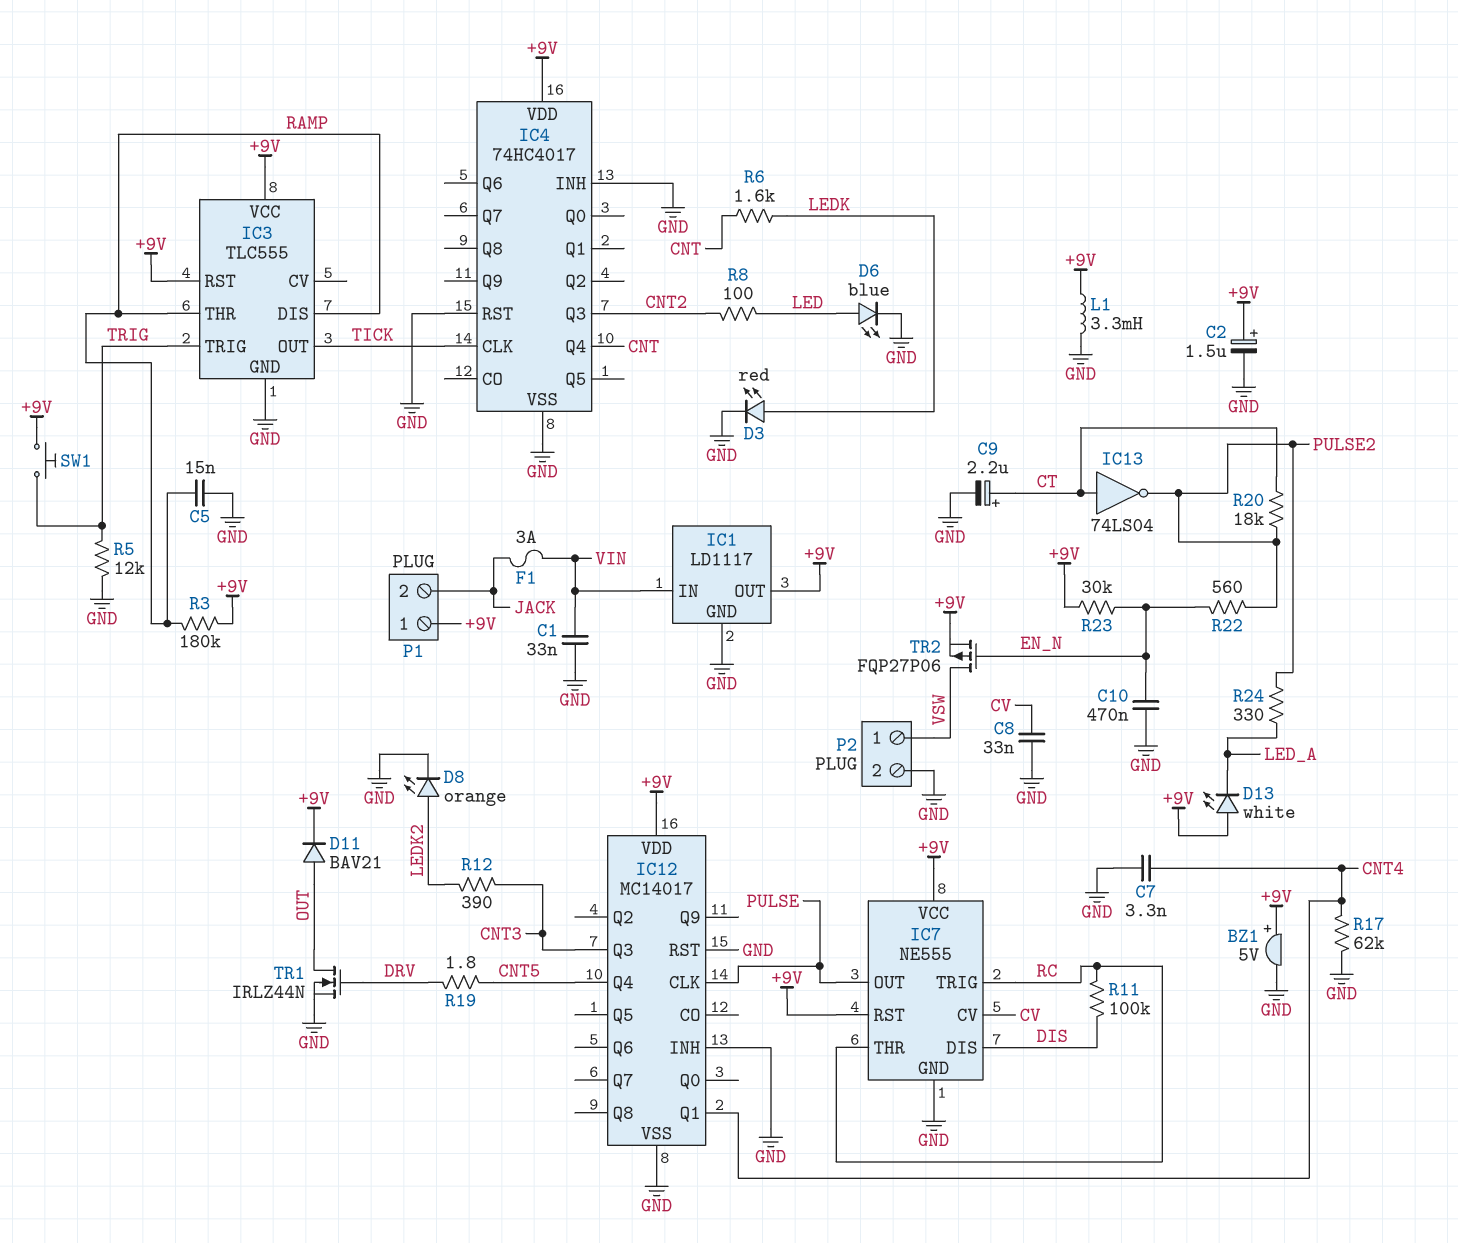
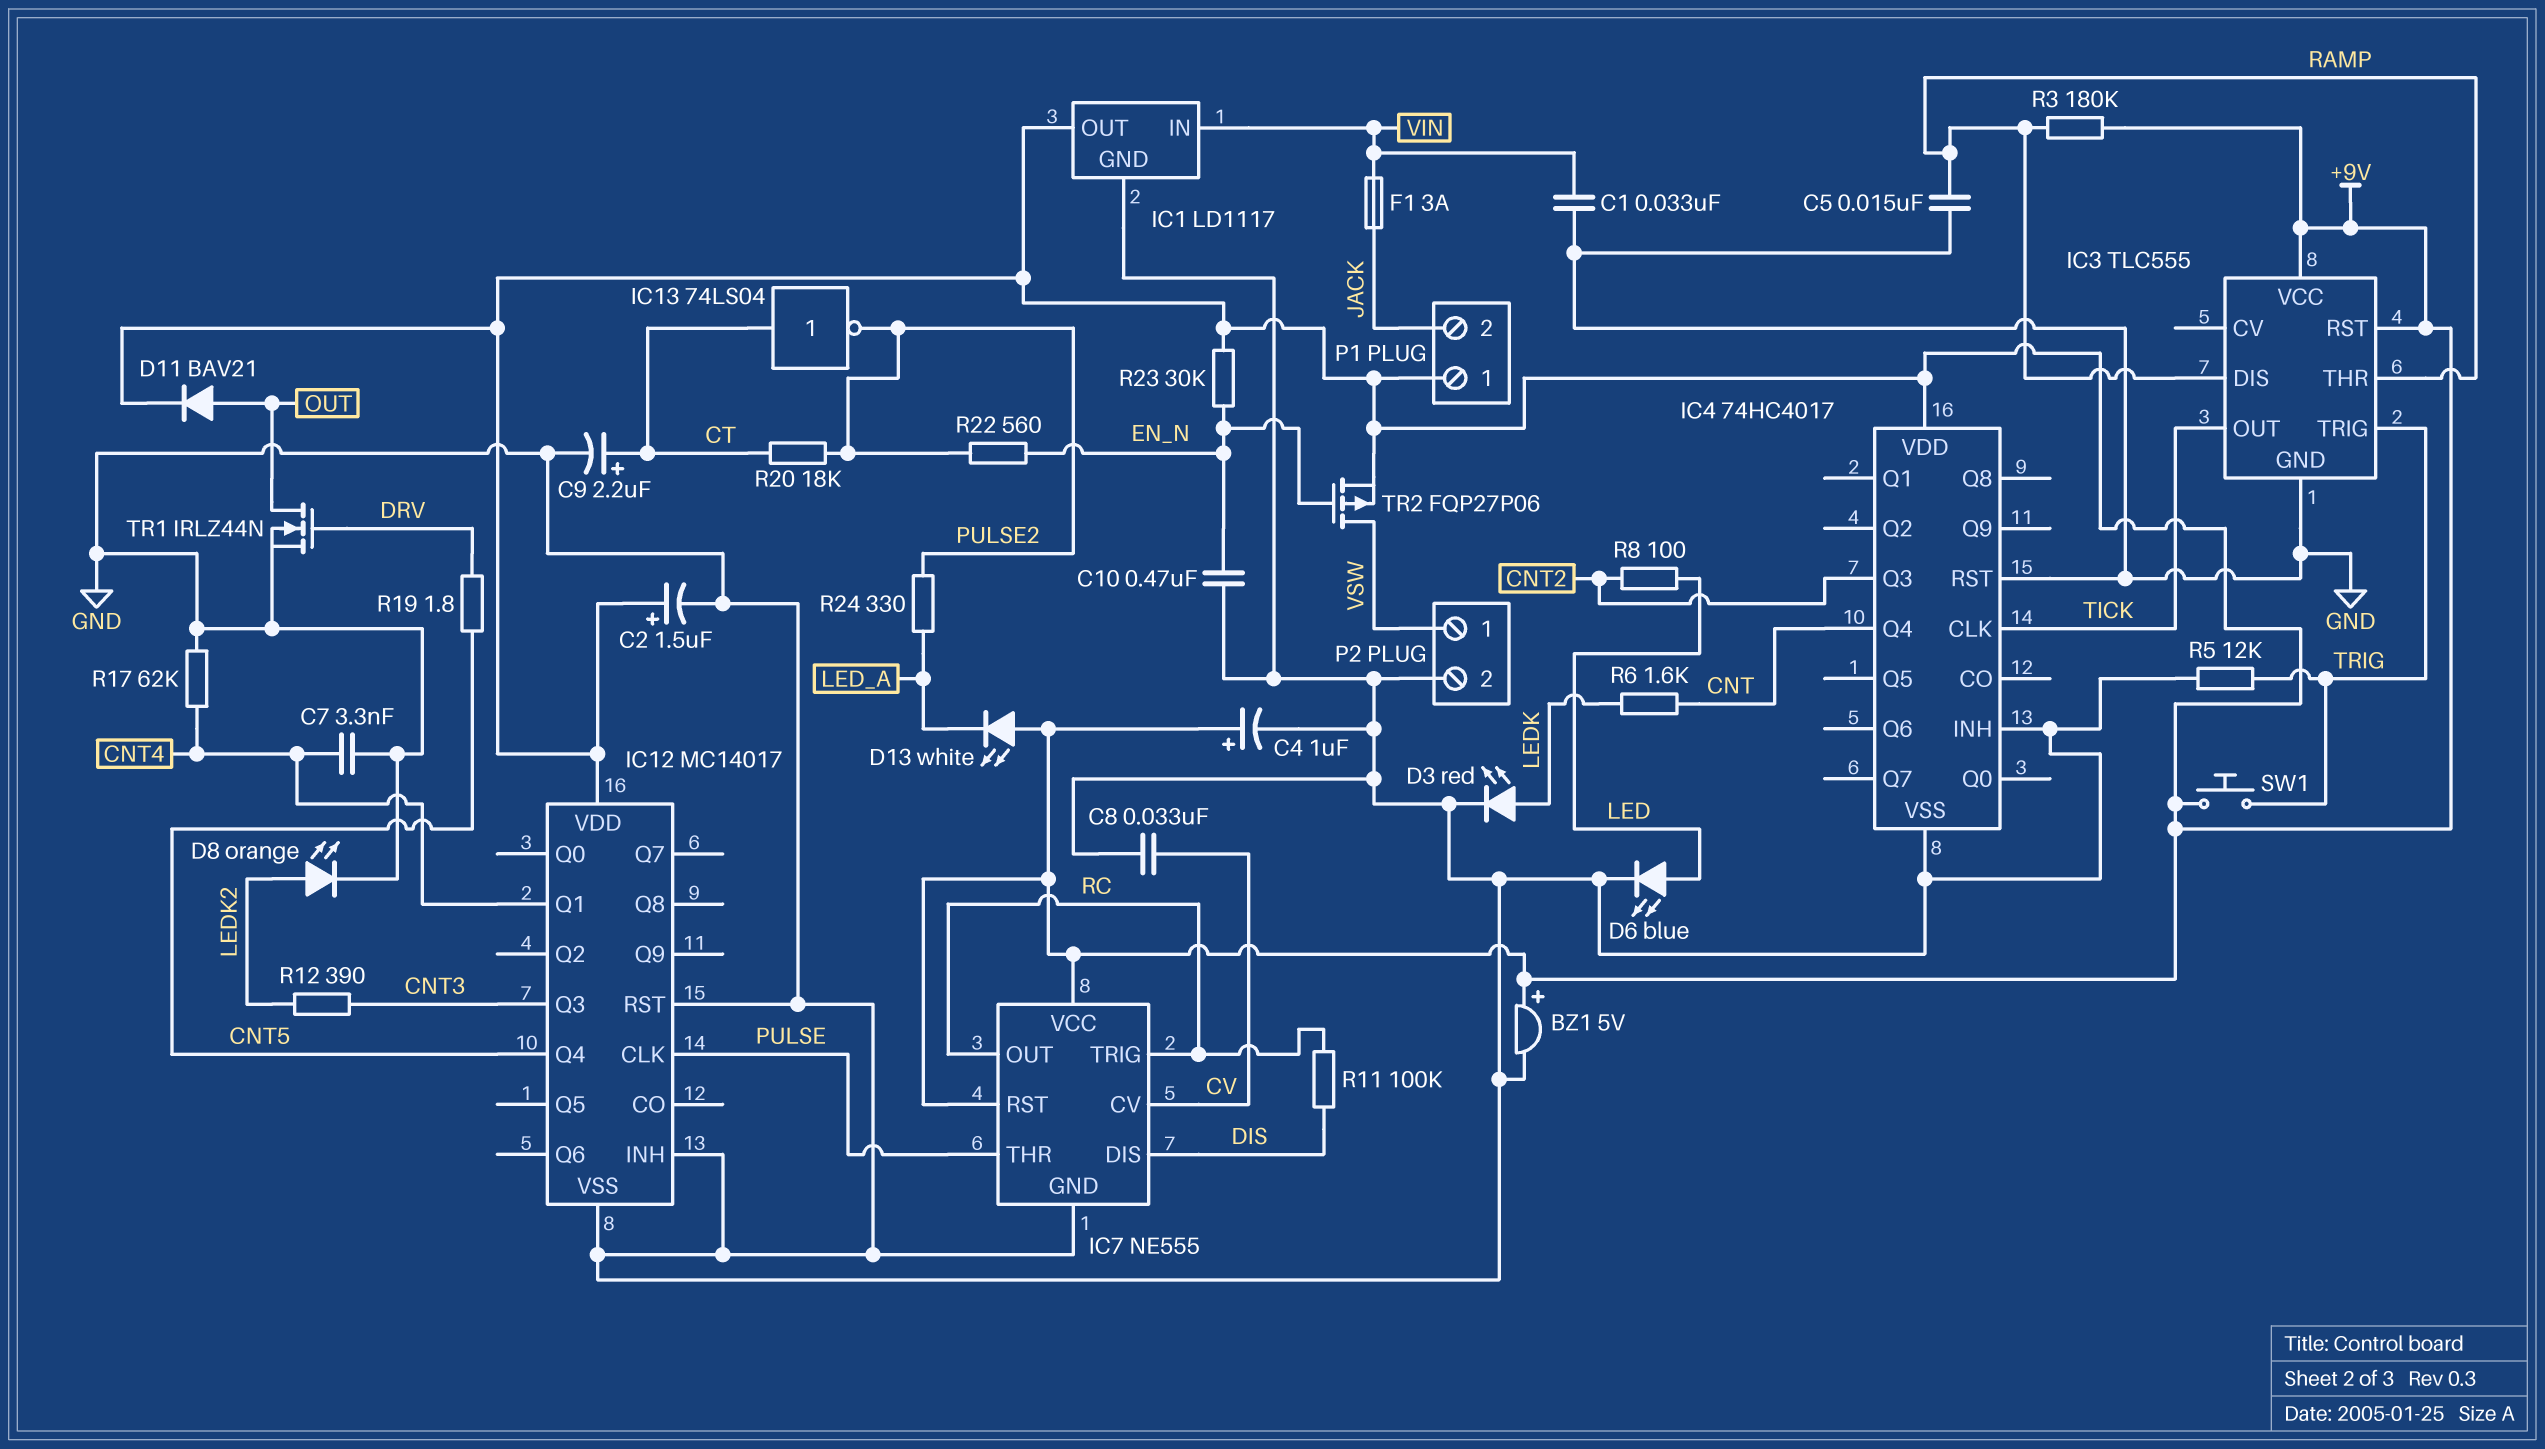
C4: none -> 1uF (plus +9V, minus GND)
IC7 pin OUT: PULSE -> RC
IC7 pin THR: RC -> PULSE
L1: 3.3mH (+9V, GND) -> none

